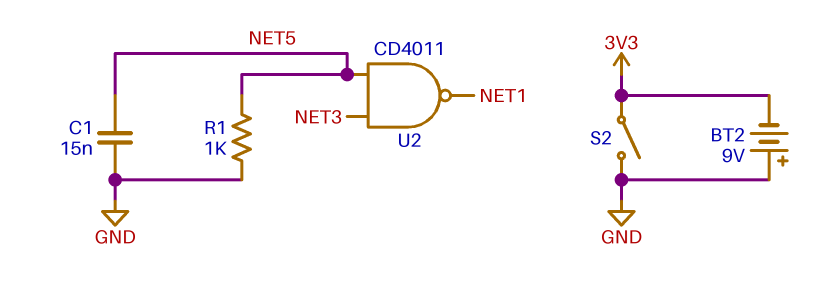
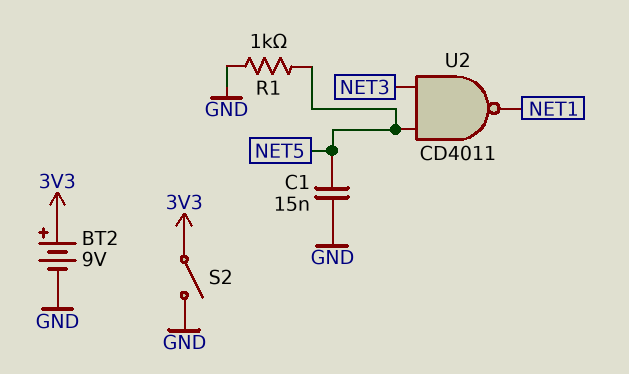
BT2: 9V (plus GND, minus 3V3) -> 9V (plus 3V3, minus GND)

